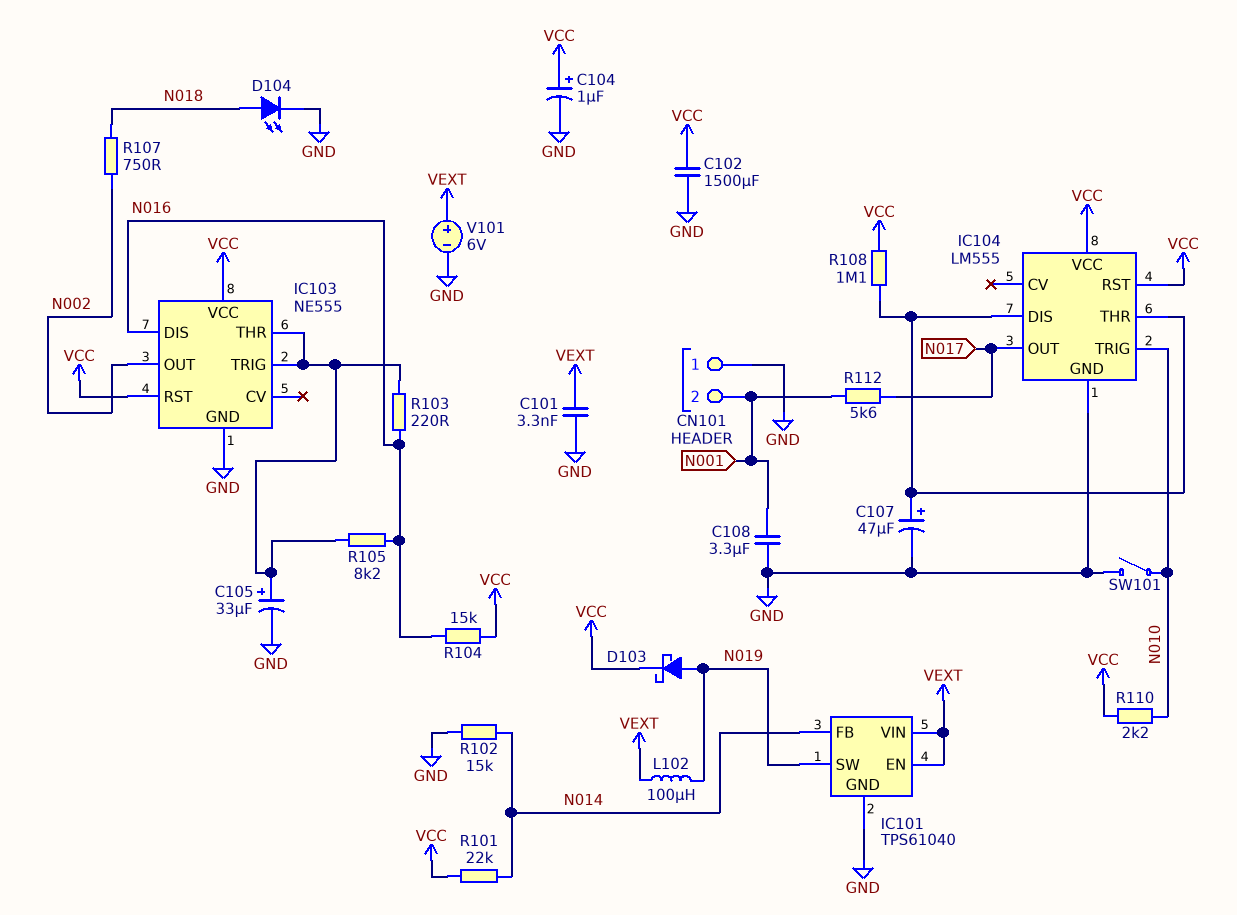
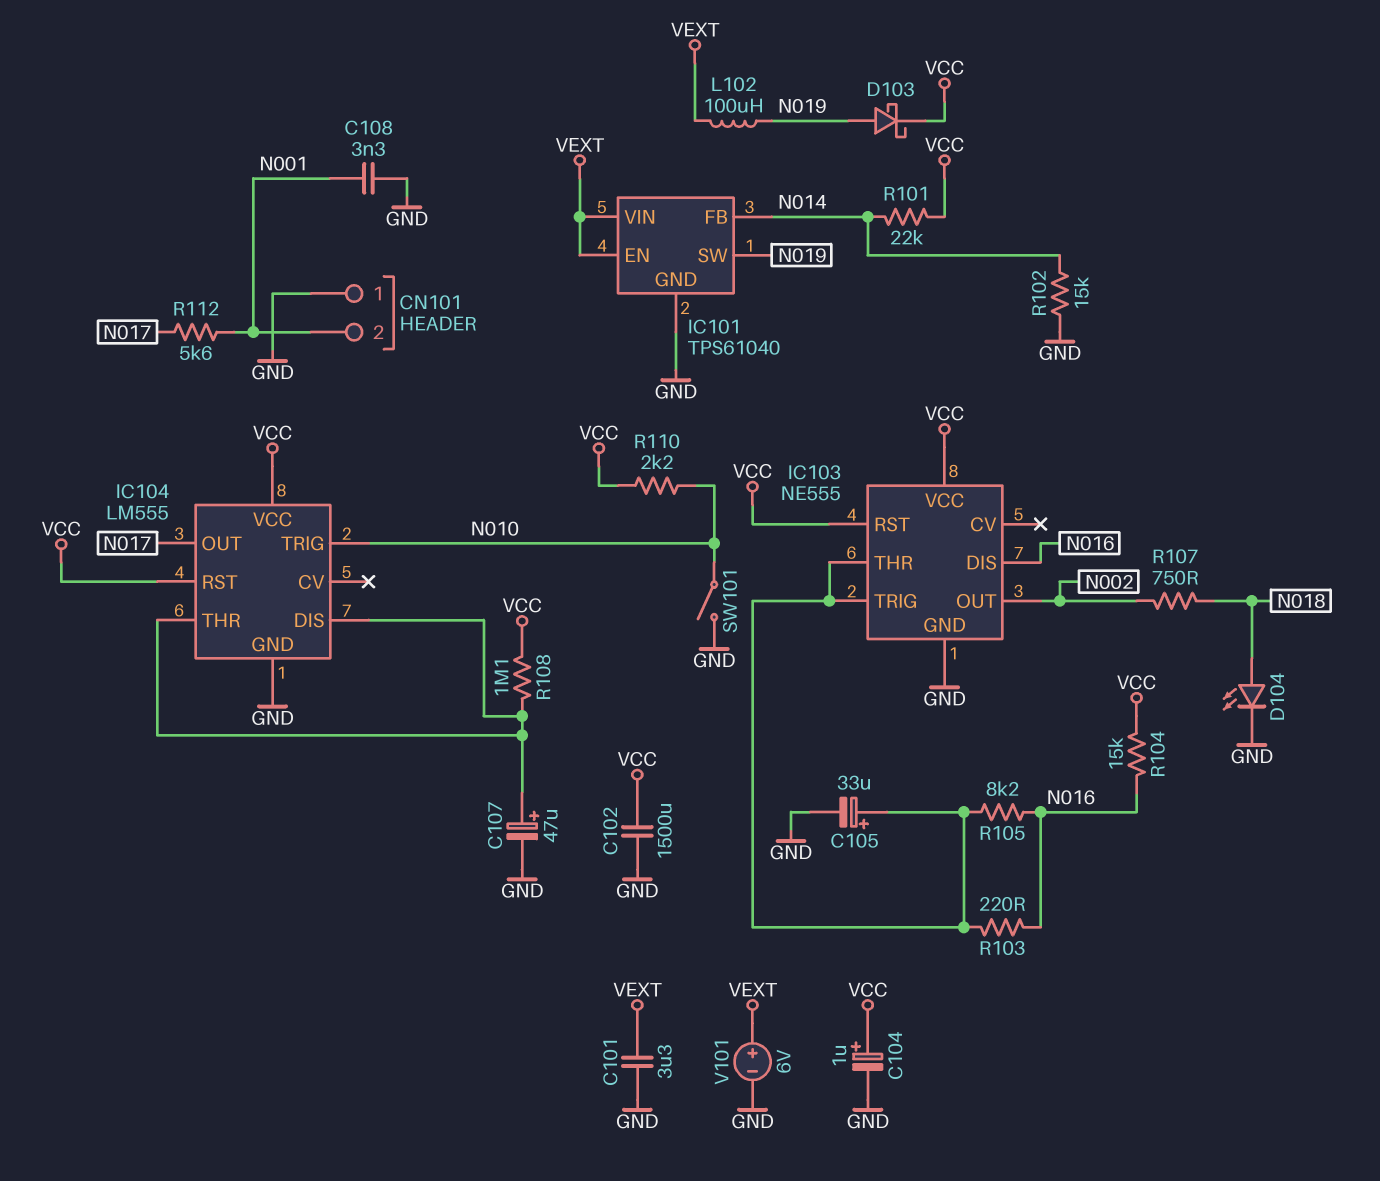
C101: 3.3nF (GND, VEXT) -> 3.3uF (GND, VEXT)
C108: 3.3uF (GND, N001) -> 3.3nF (GND, N001)

